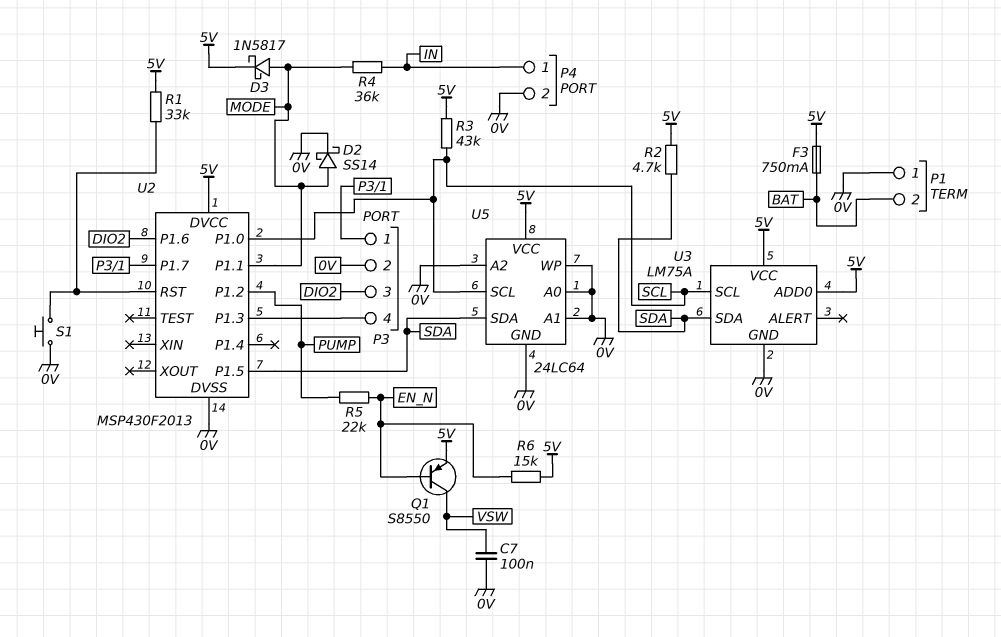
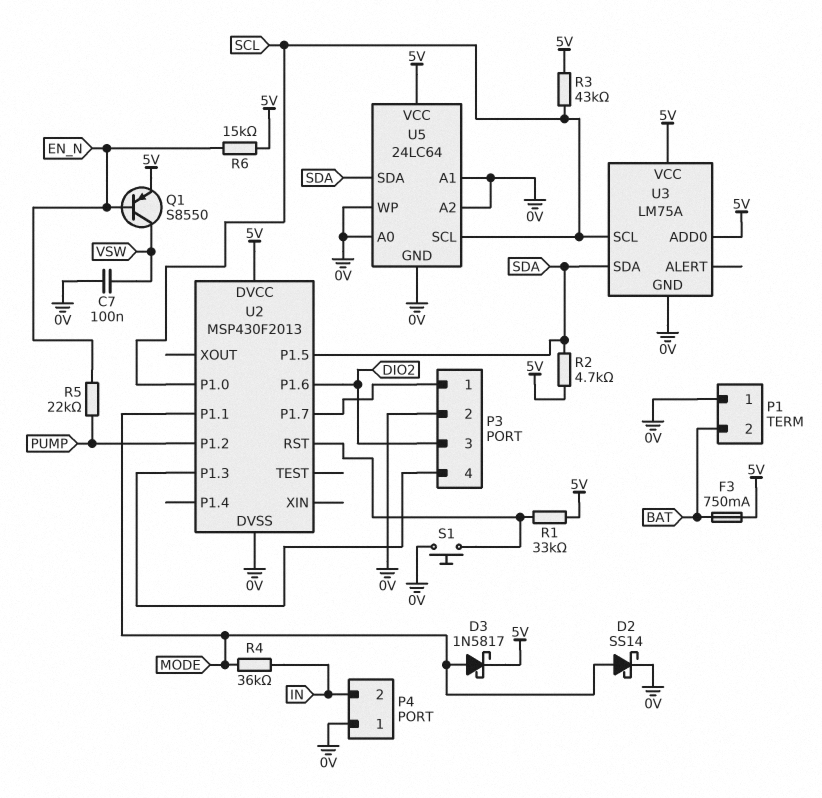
P4 pin 1: IN -> 0V
P4 pin 2: 0V -> IN

